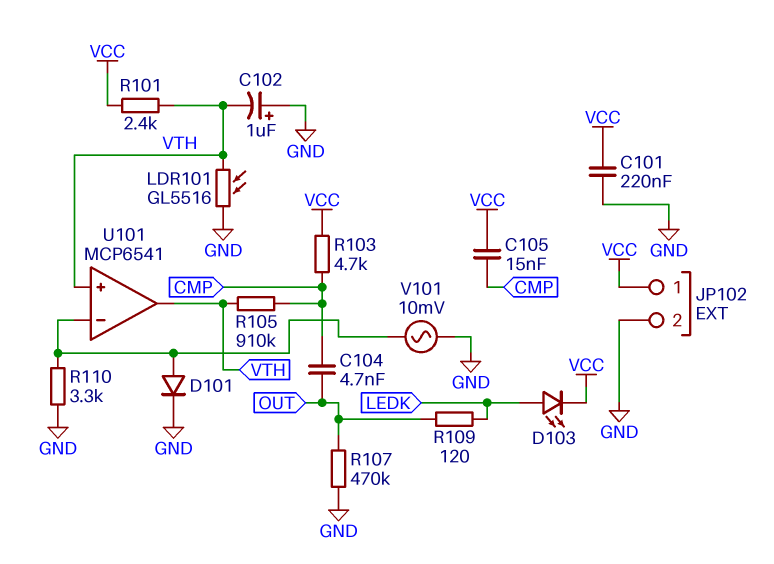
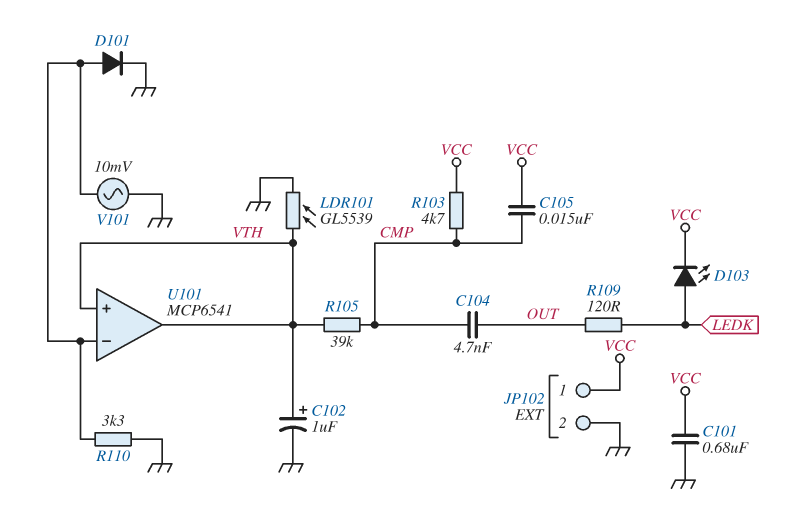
C101: 220nF (GND, VCC) -> 680nF (GND, VCC)
C102: 1uF (plus GND, minus VTH) -> 1uF (plus VTH, minus GND)
LDR101: GL5516 (GND, VTH) -> GL5539 (GND, VTH)
R101: 2.4k (VCC, VTH) -> none
R105: 910k (CMP, VTH) -> 39k (CMP, VTH)
R107: 470k (GND, OUT) -> none

